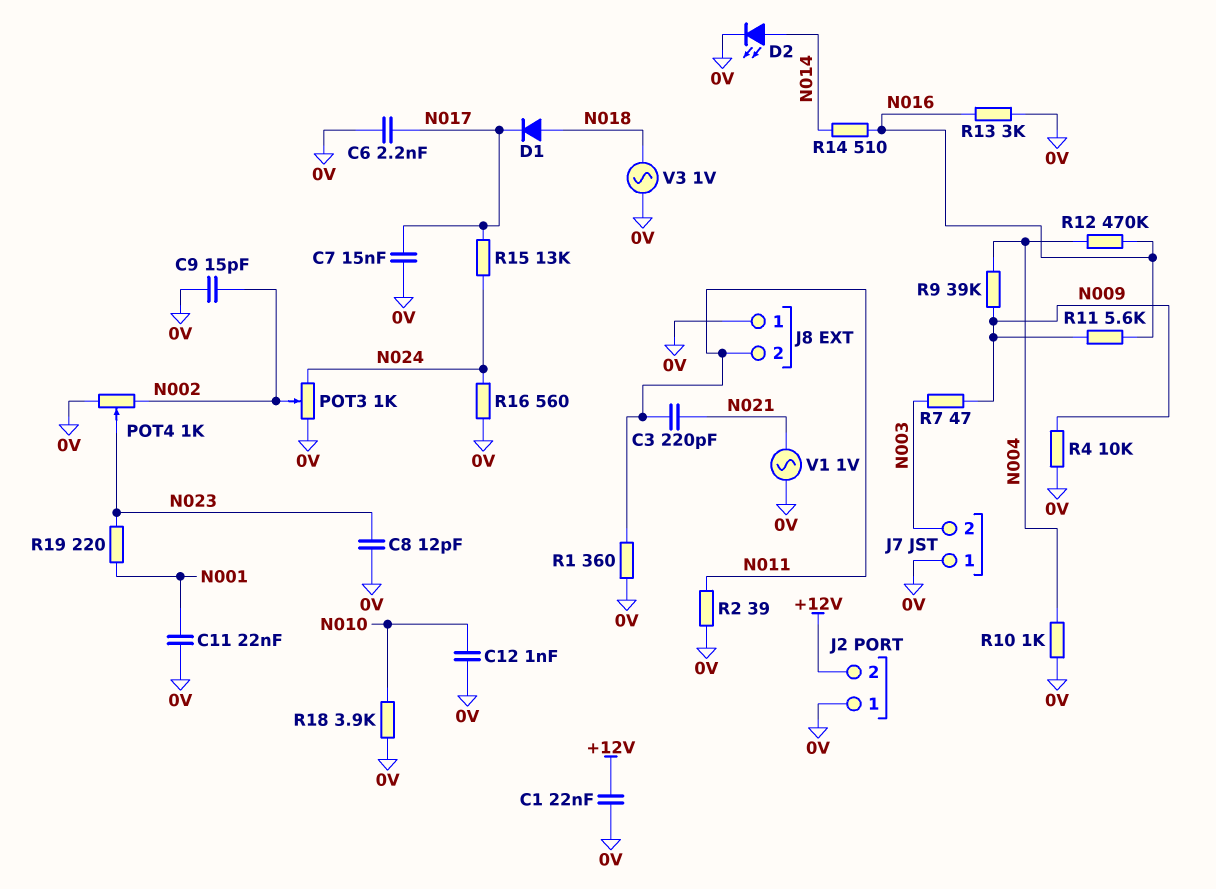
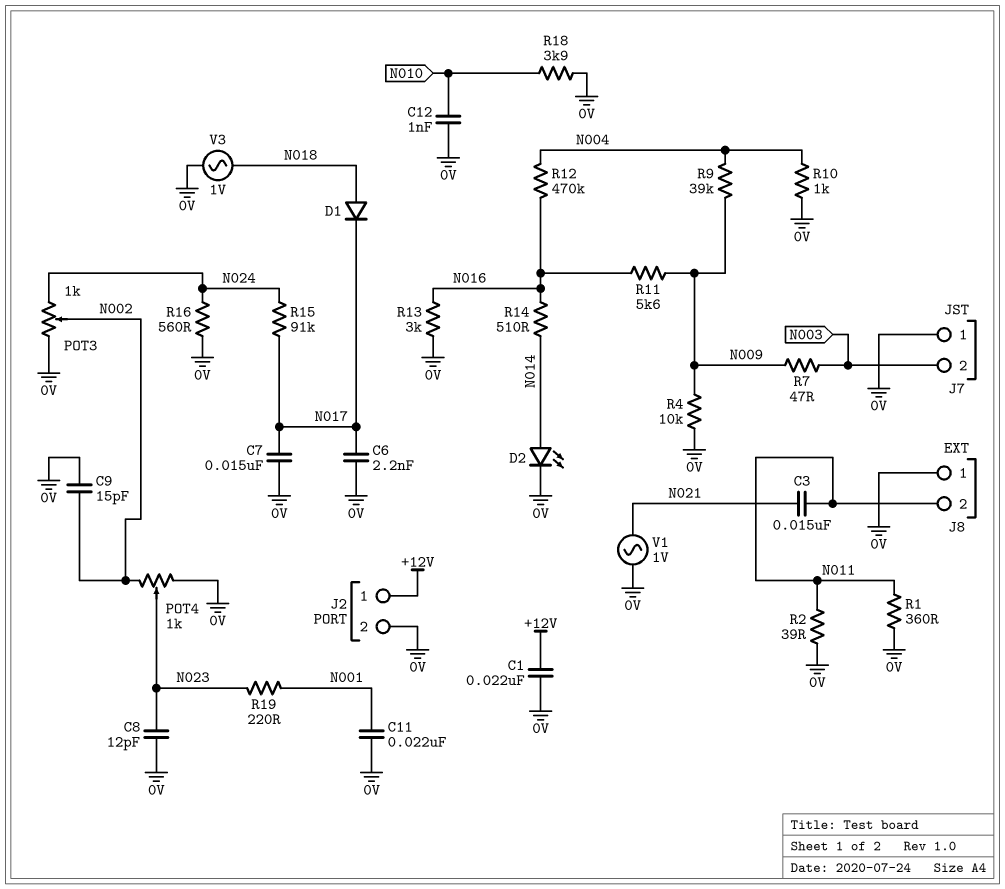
C3: 220pF (N011, N021) -> 15nF (N011, N021)
J2 pin 1: 0V -> +12V
J2 pin 2: +12V -> 0V
R15: 13k (N017, N024) -> 91k (N017, N024)

